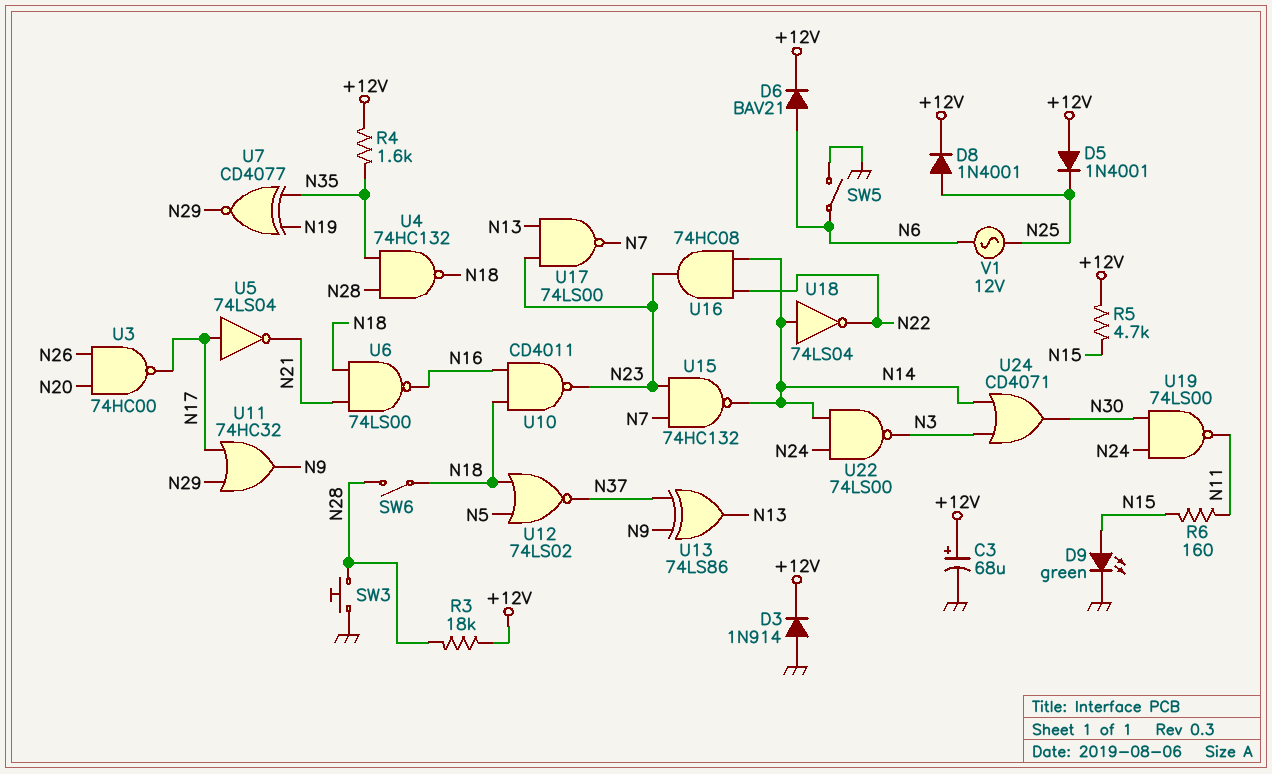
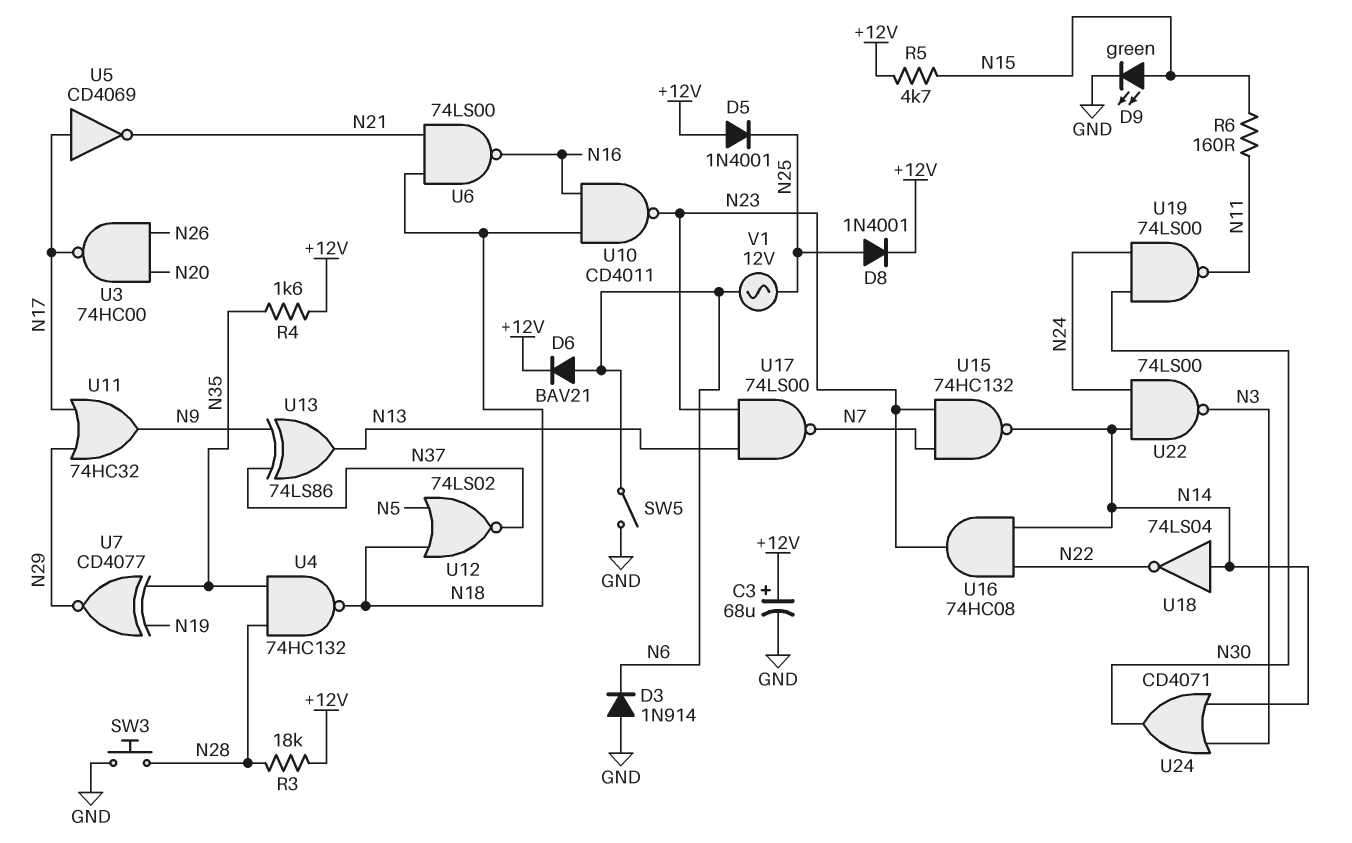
D3: diode 1N914 (A GND, K +12V) -> diode 1N914 (A GND, K N6)
SW6: switch (N18, N28) -> none
U5: NOT 74LS04 (in N17, out N21) -> NOT CD4069 (in N17, out N21)

